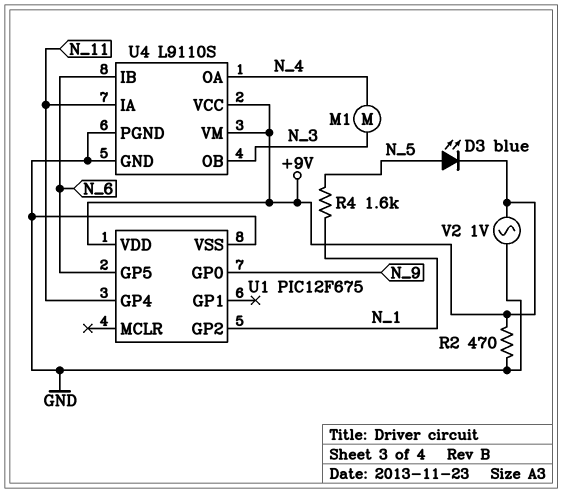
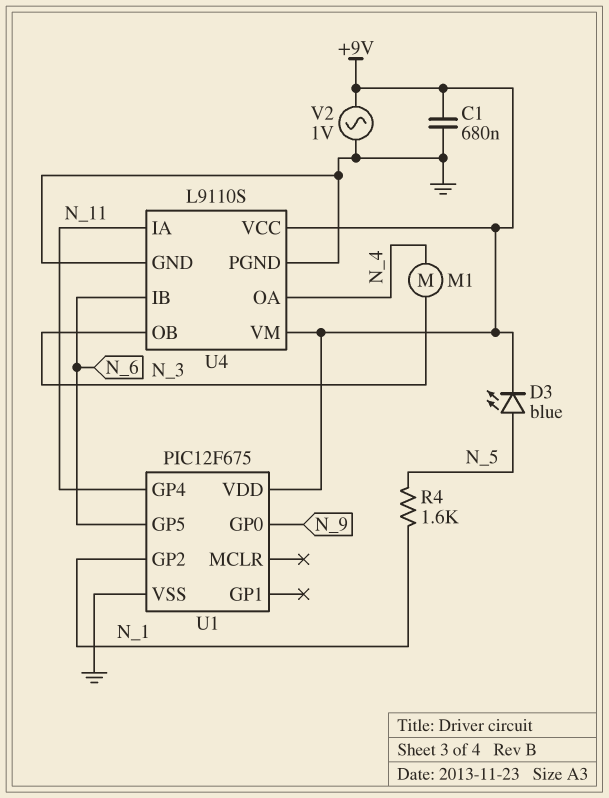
C1: none -> 680nF (+9V, GND)
R2: 470 (+9V, GND) -> none

